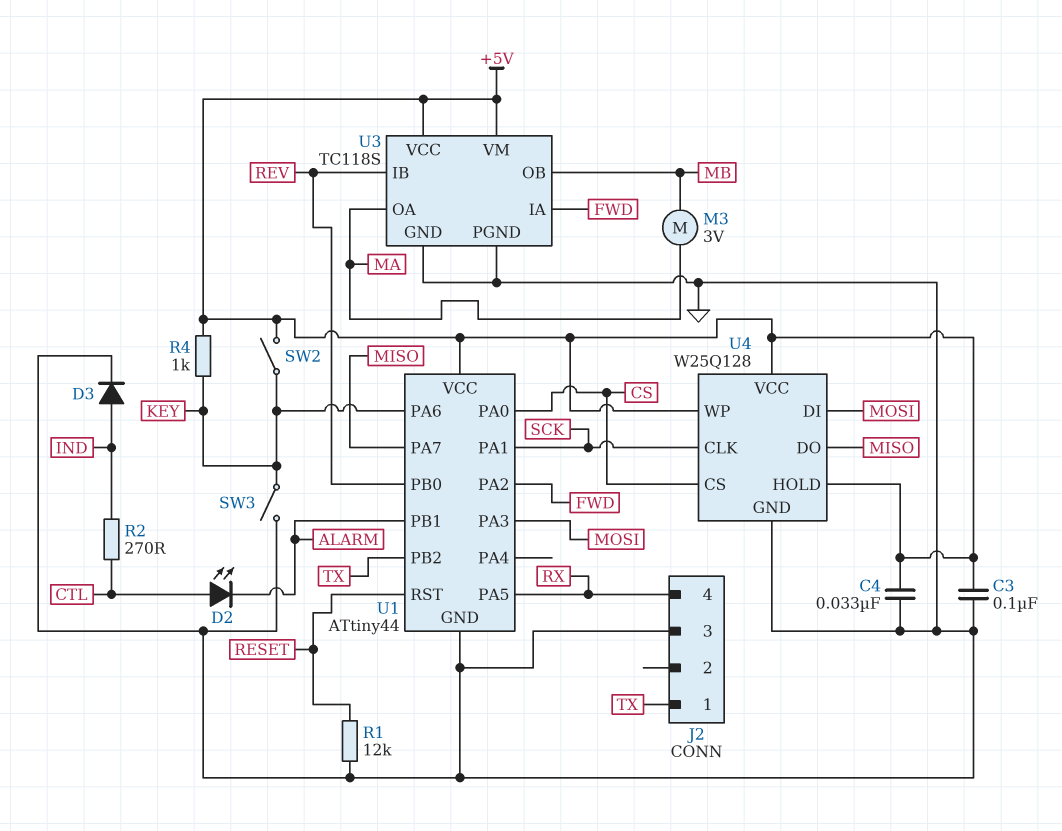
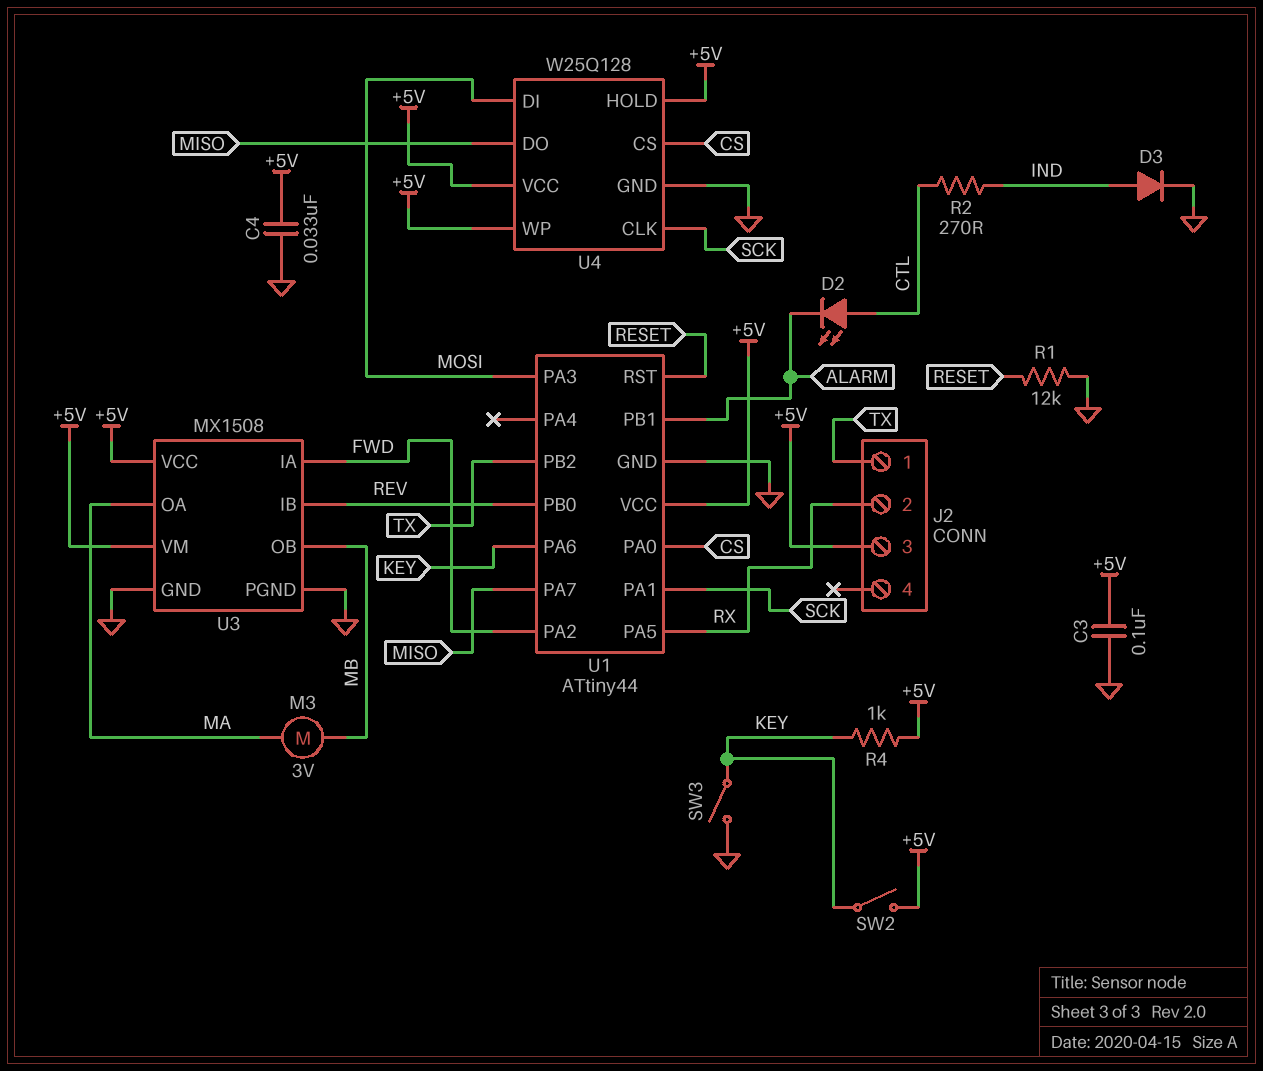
J2 pin 2: none -> RX
J2 pin 3: GND -> +5V
J2 pin 4: RX -> none
U3: TC118S -> MX1508

